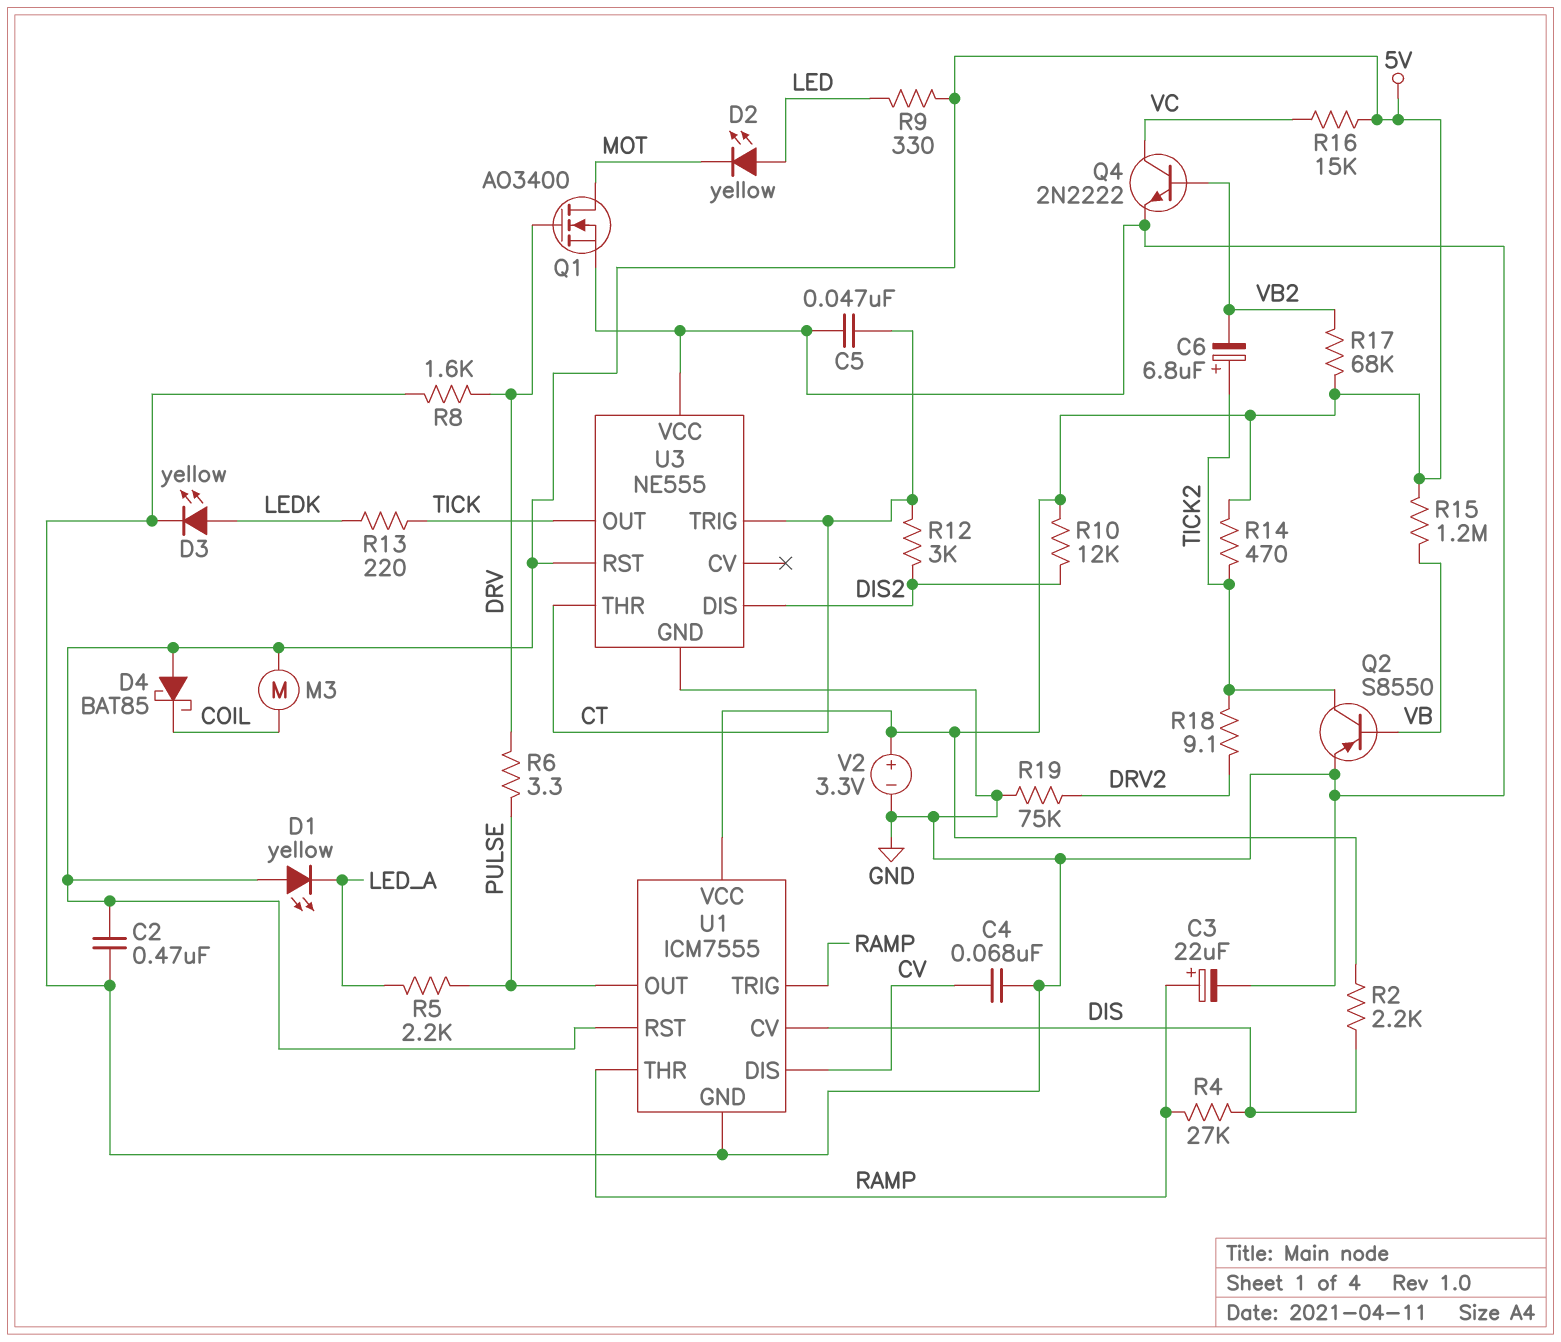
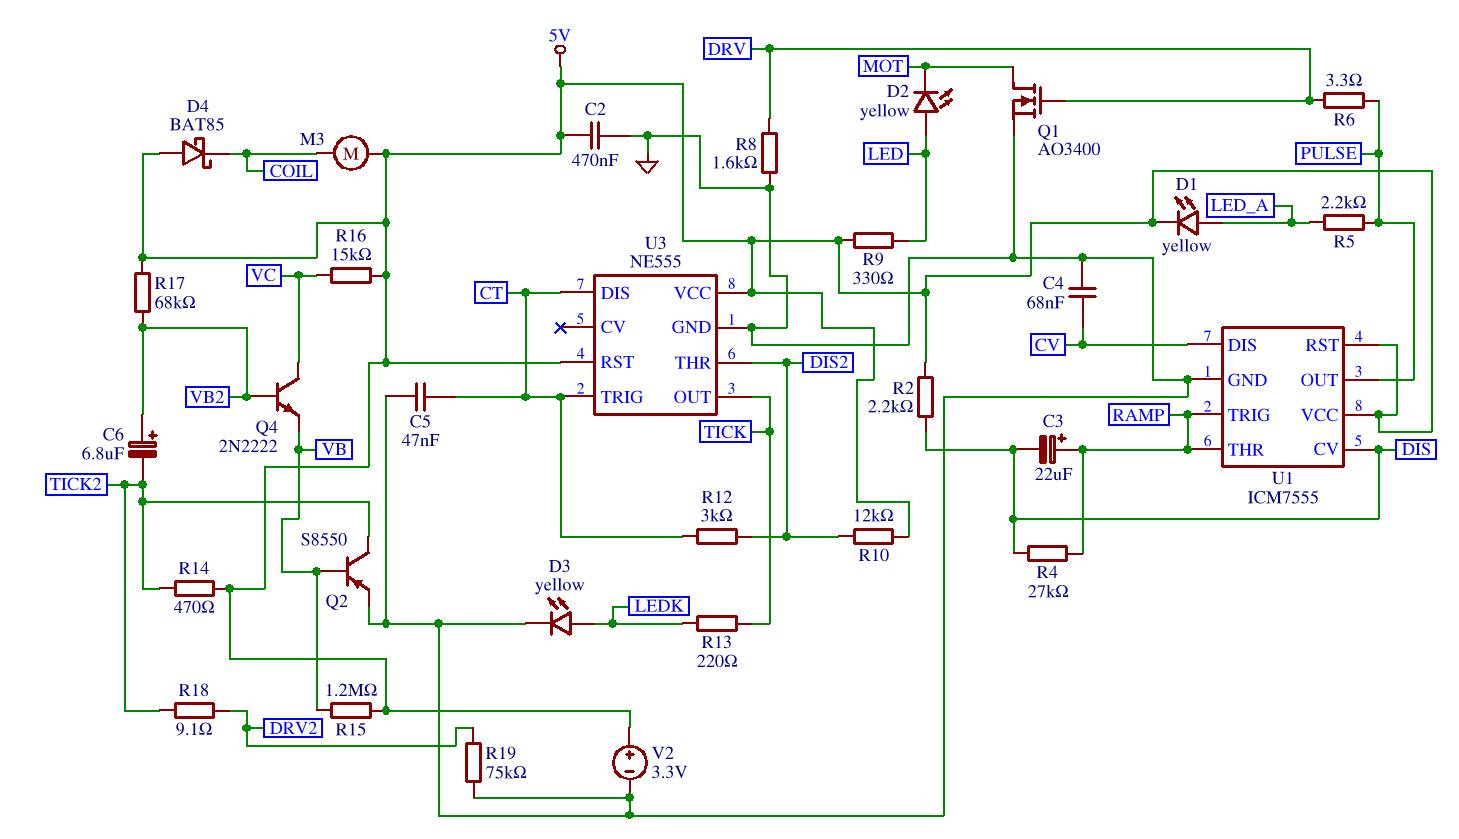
C3: 22uF (plus RAMP, minus GND) -> 22uF (plus RAMP, minus DIS)
C6: 6.8uF (plus TICK2, minus VB2) -> 6.8uF (plus VB2, minus TICK2)
D1: LED yellow (A 5V, K LED_A) -> LED yellow (A LED_A, K 5V)
Q4: NPN 2N2222 (B VB2, C VC, E GND) -> NPN 2N2222 (B VB2, C VC, E VB)
U3 pin DIS: DIS2 -> CT
U3 pin THR: CT -> DIS2
U3 pin VCC: GND -> 5V

